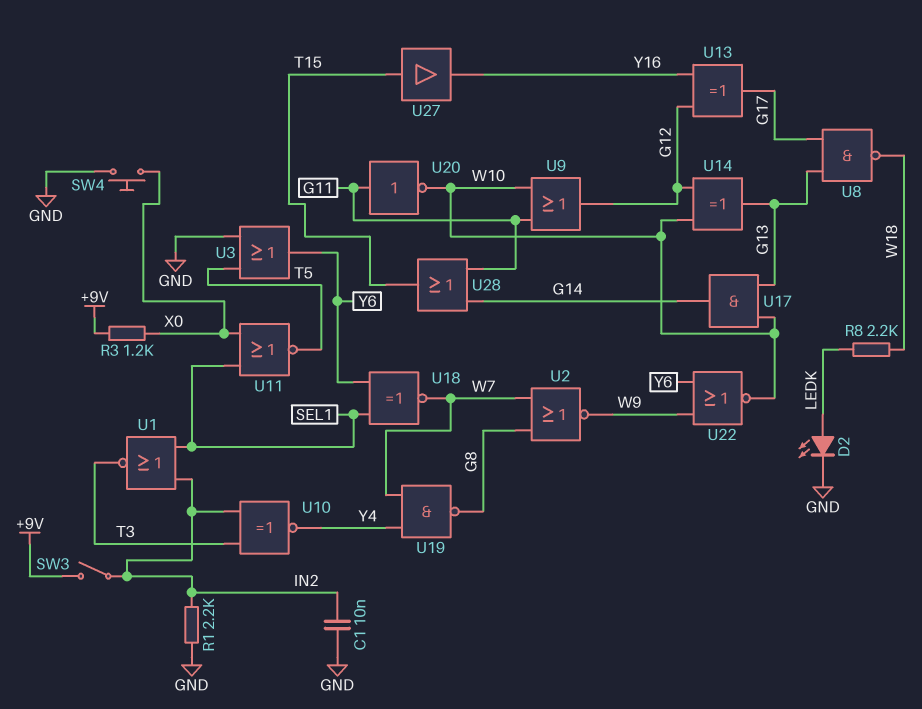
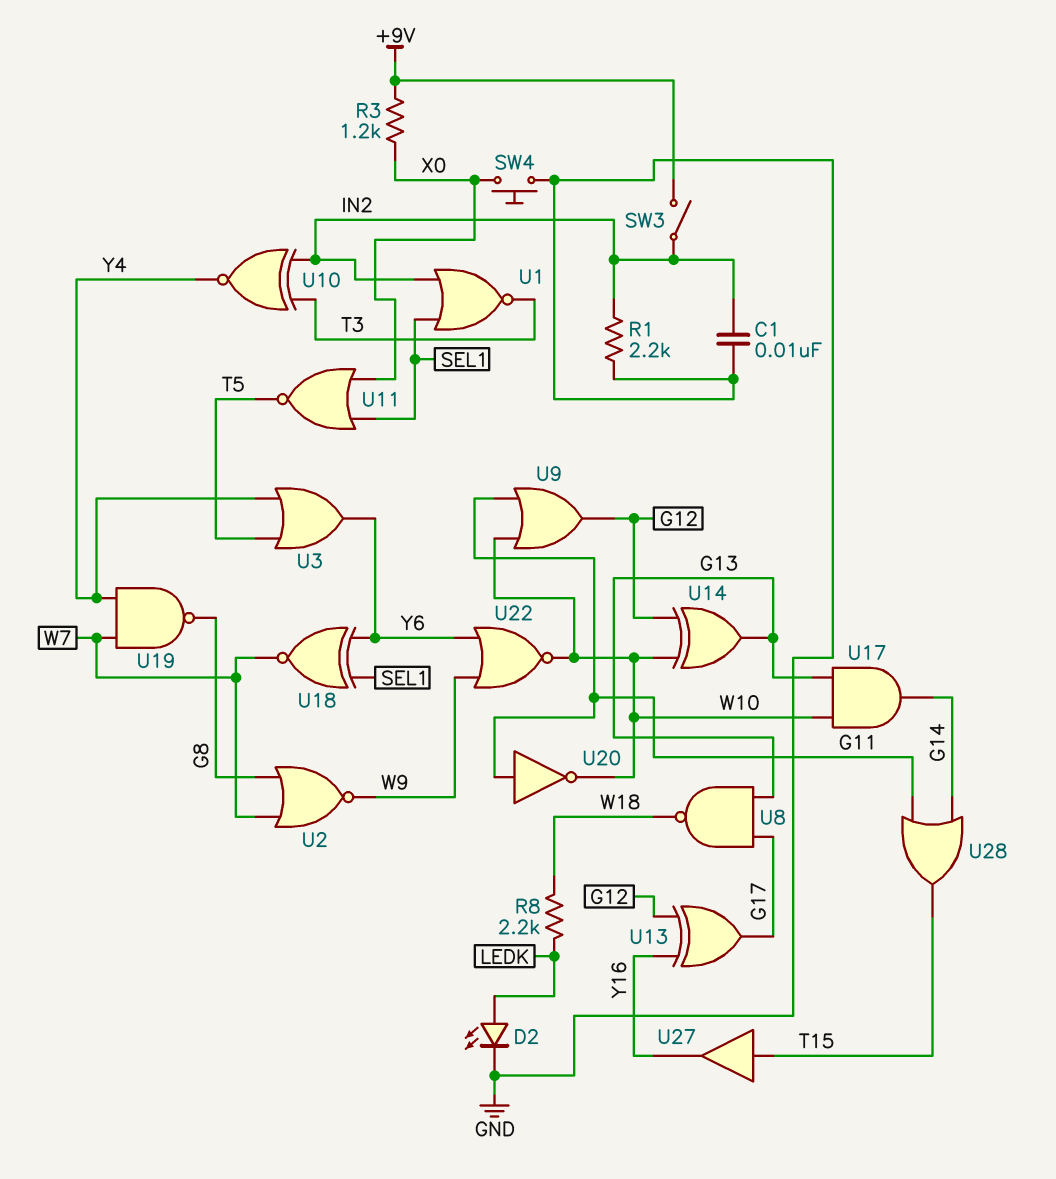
U3: OR (in GND, in T5, out Y6) -> OR (in T5, in Y4, out Y6)

